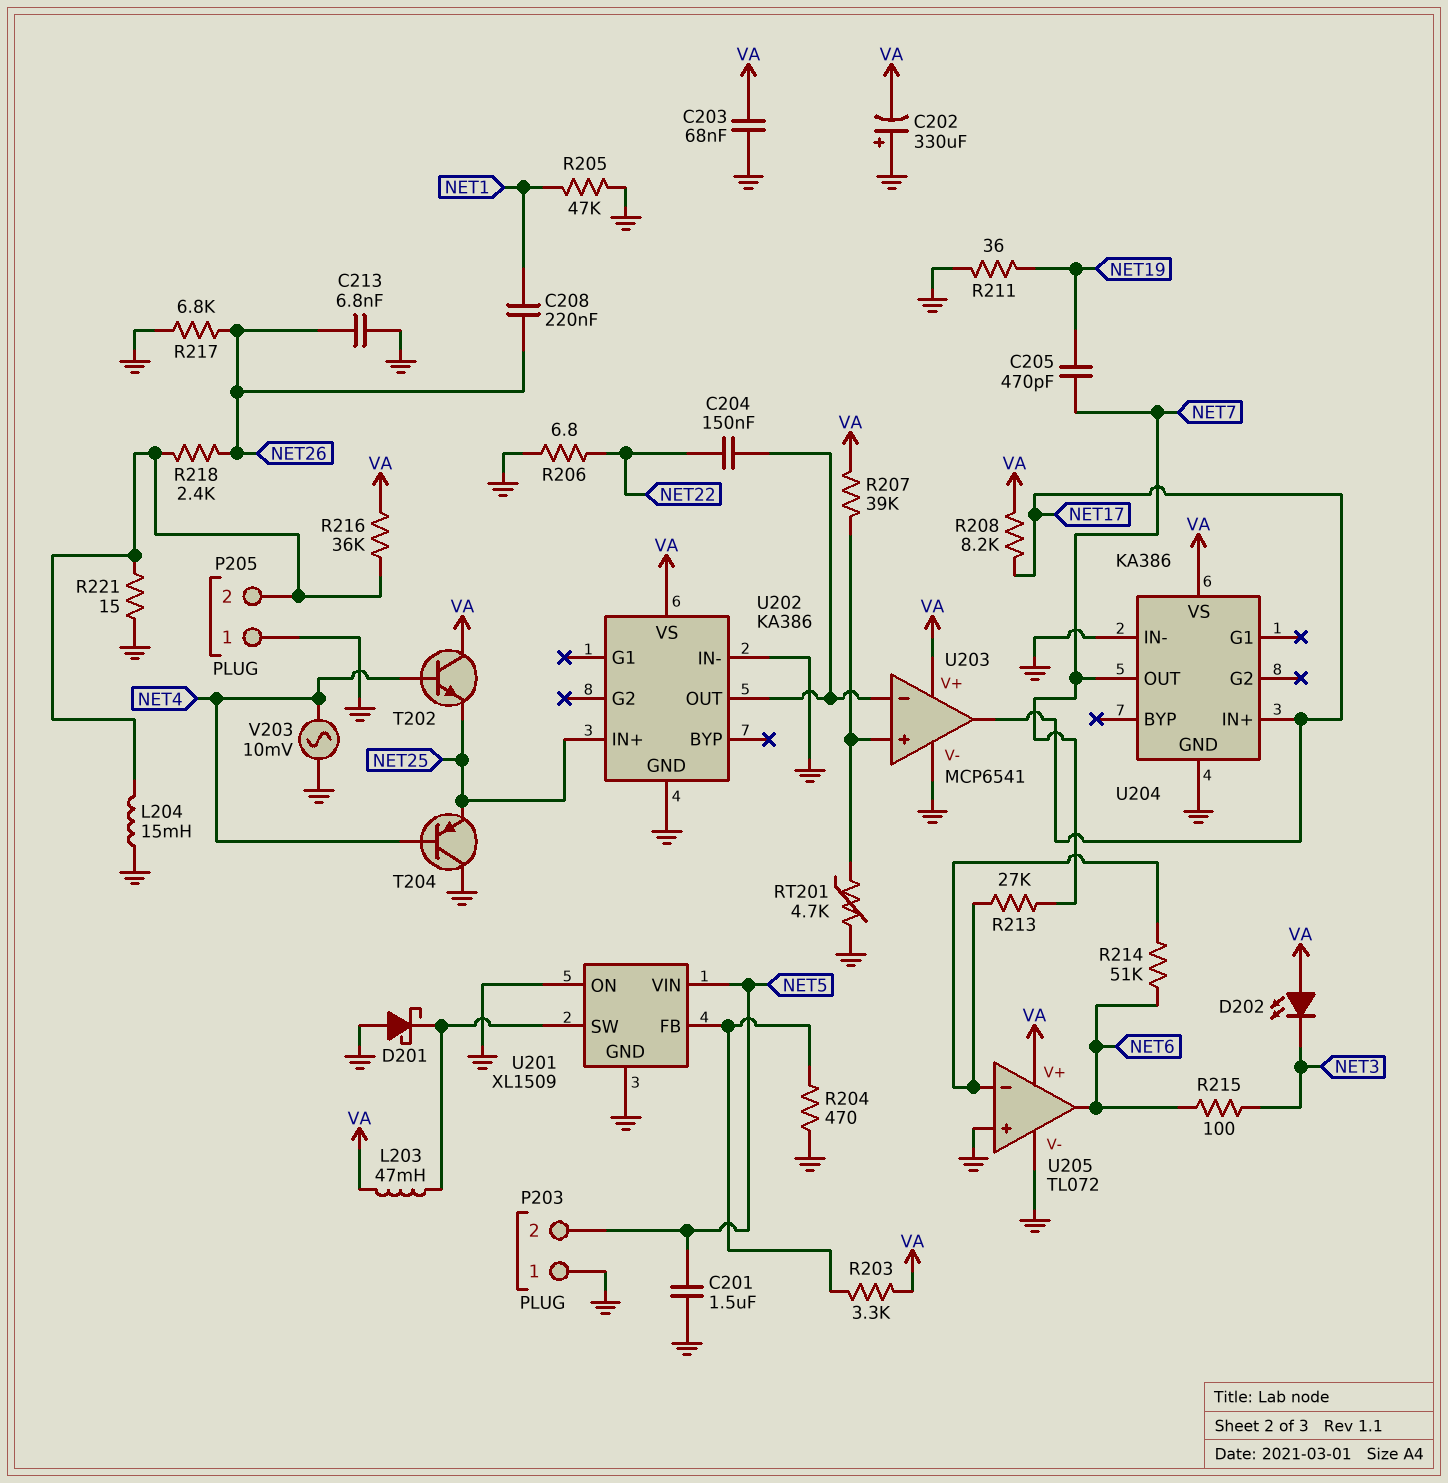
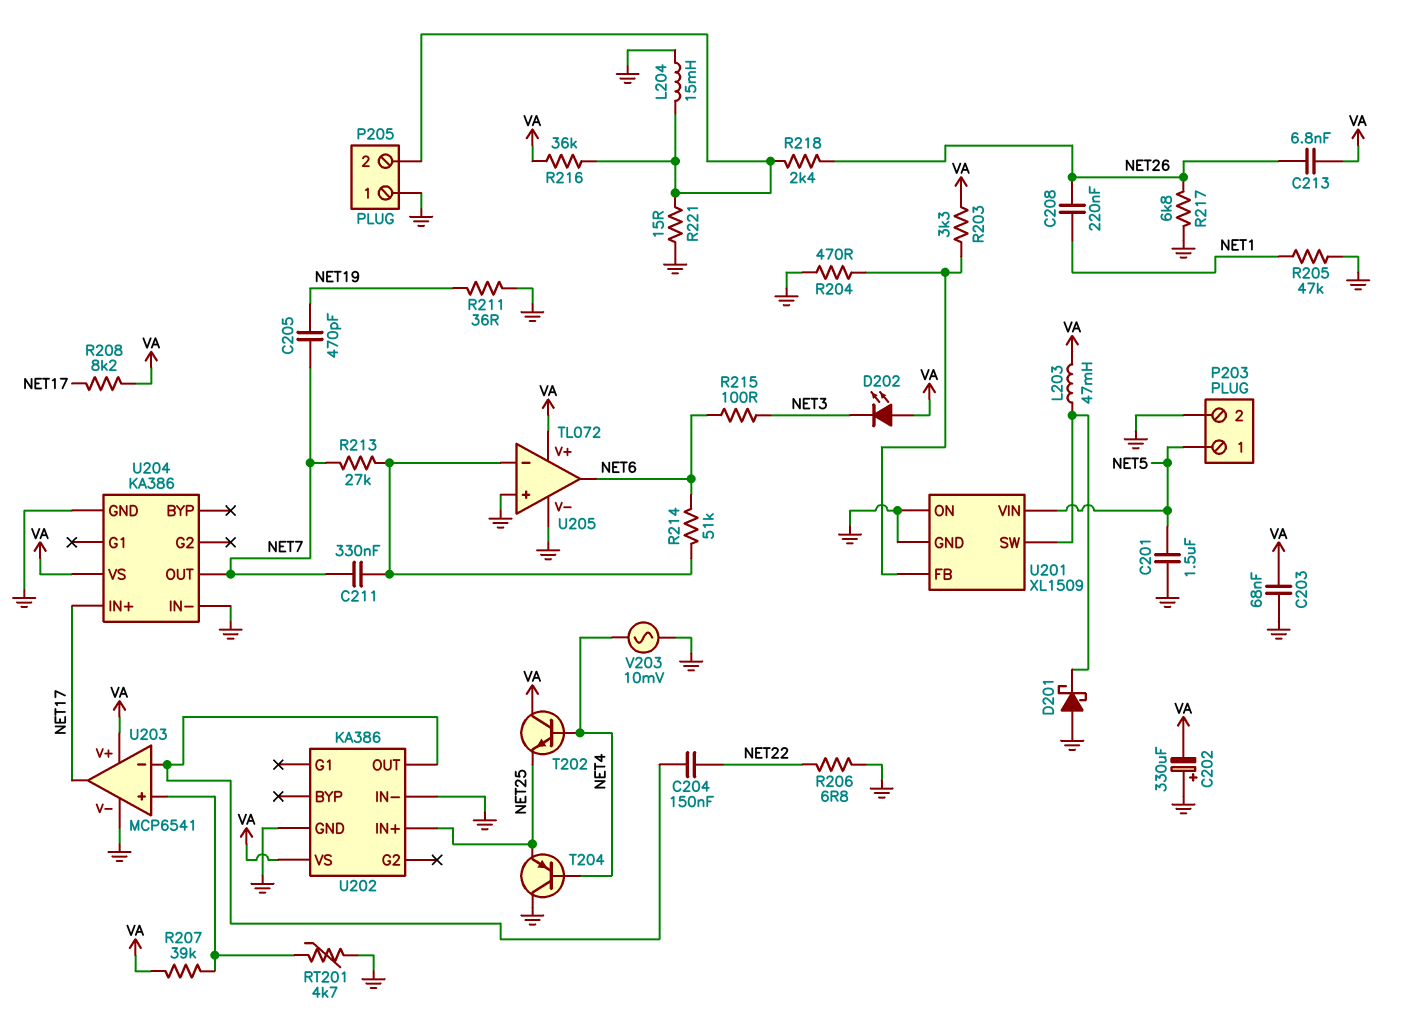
C211: none -> 330nF (NET7, U205/in-)
C213: 6.8nF (GND, NET26) -> 6.8nF (NET26, VA)
P203 pin 1: GND -> NET5
P203 pin 2: NET5 -> GND

